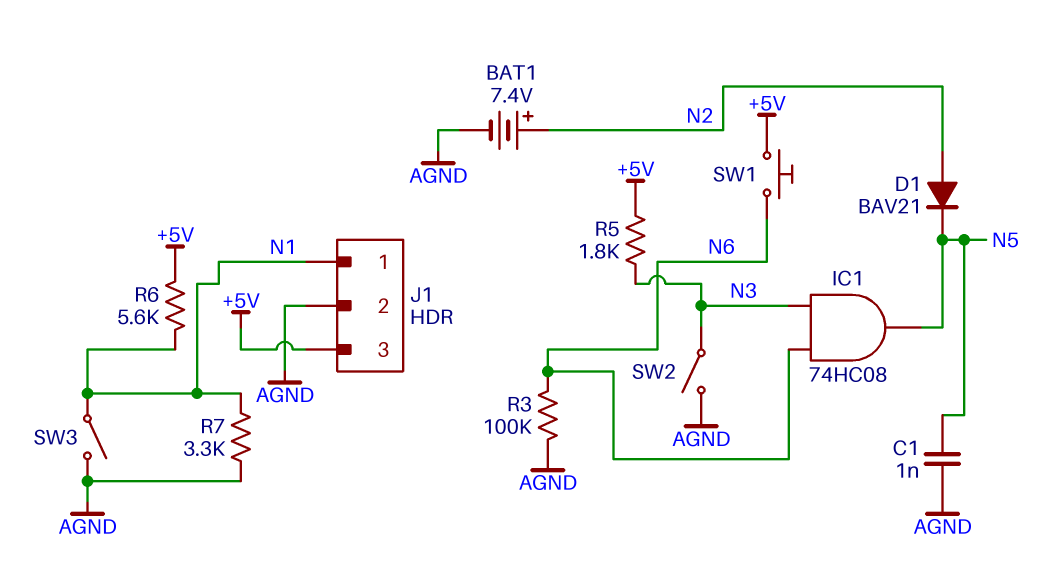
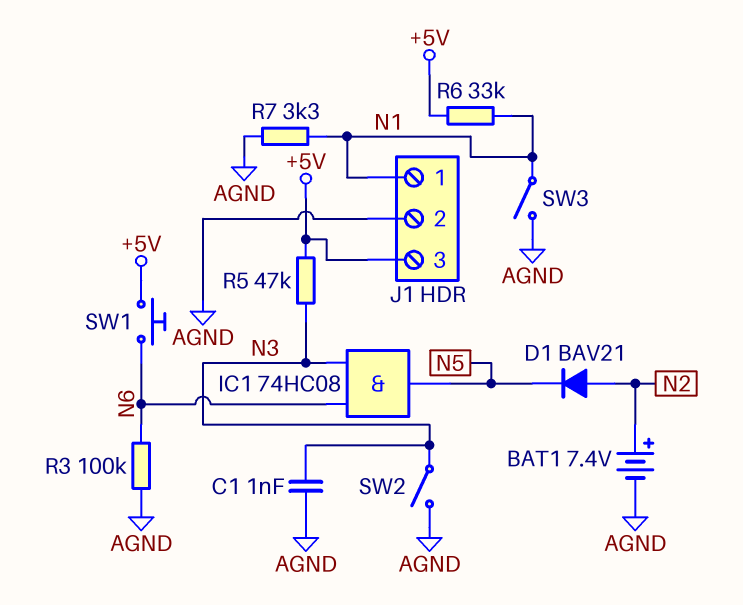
C1: 1nF (AGND, N5) -> 1nF (AGND, N3)
R5: 1.8k (+5V, N3) -> 47k (+5V, N3)
R6: 5.6k (+5V, N1) -> 33k (+5V, N1)

